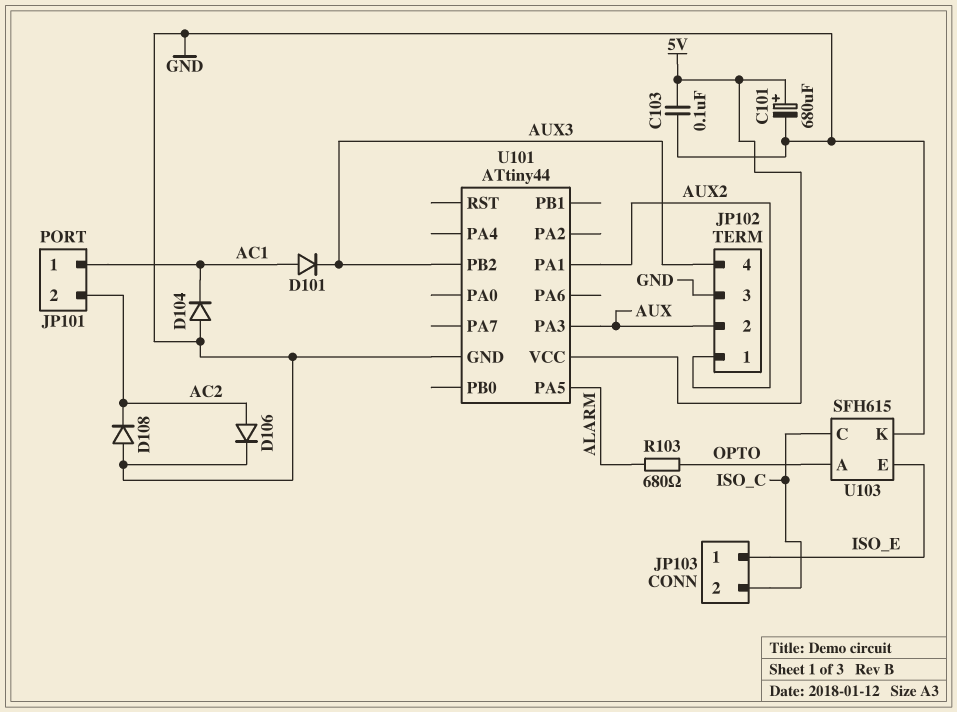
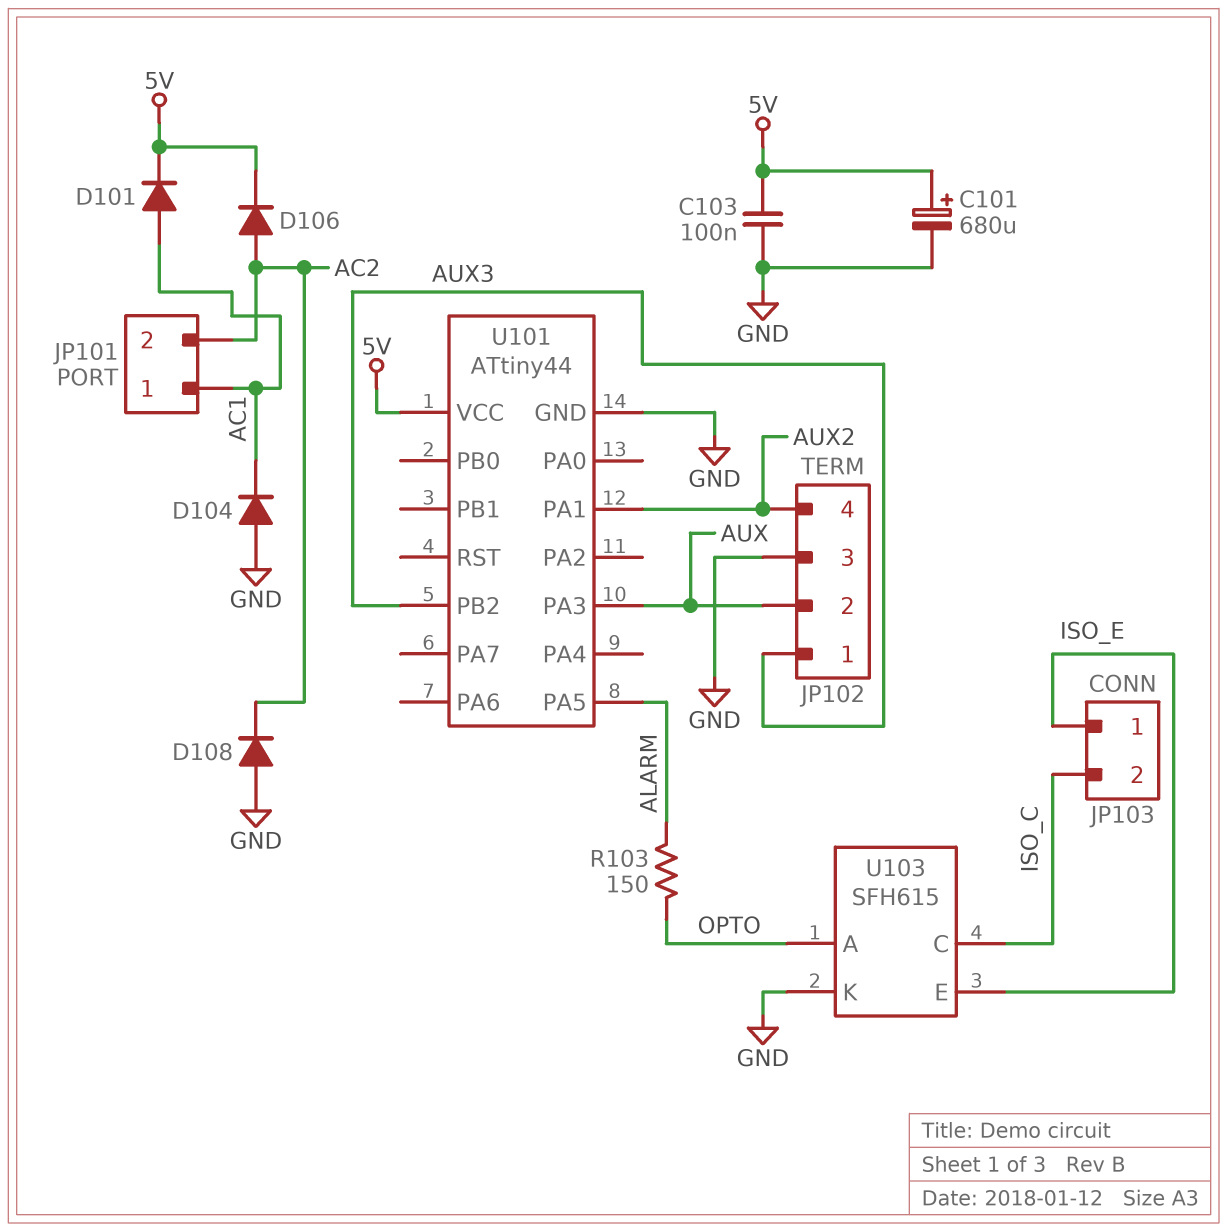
D101: diode (A AC1, K AUX3) -> diode (A AC1, K 5V)
D106: diode (A AC2, K GND) -> diode (A AC2, K 5V)
JP102 pin 1: AUX2 -> AUX3
JP102 pin 4: AUX3 -> AUX2
R103: 680 (ALARM, OPTO) -> 150 (ALARM, OPTO)

